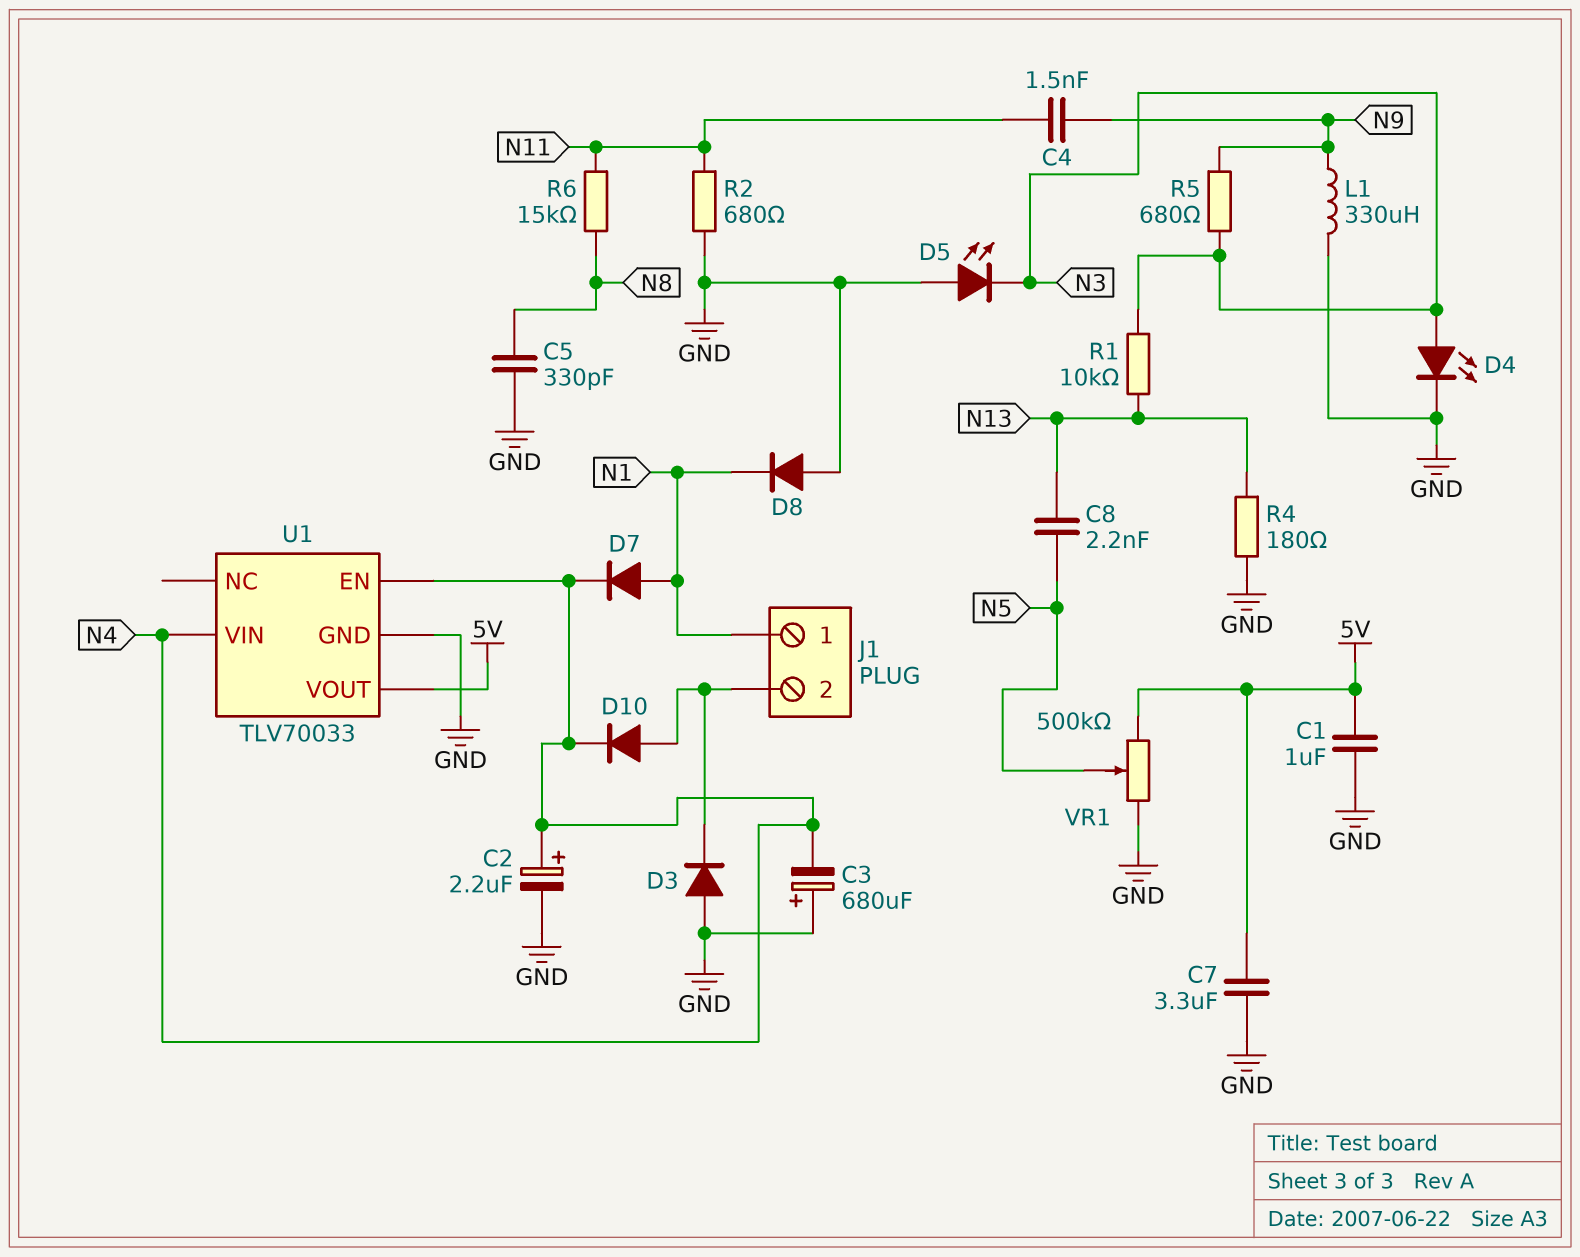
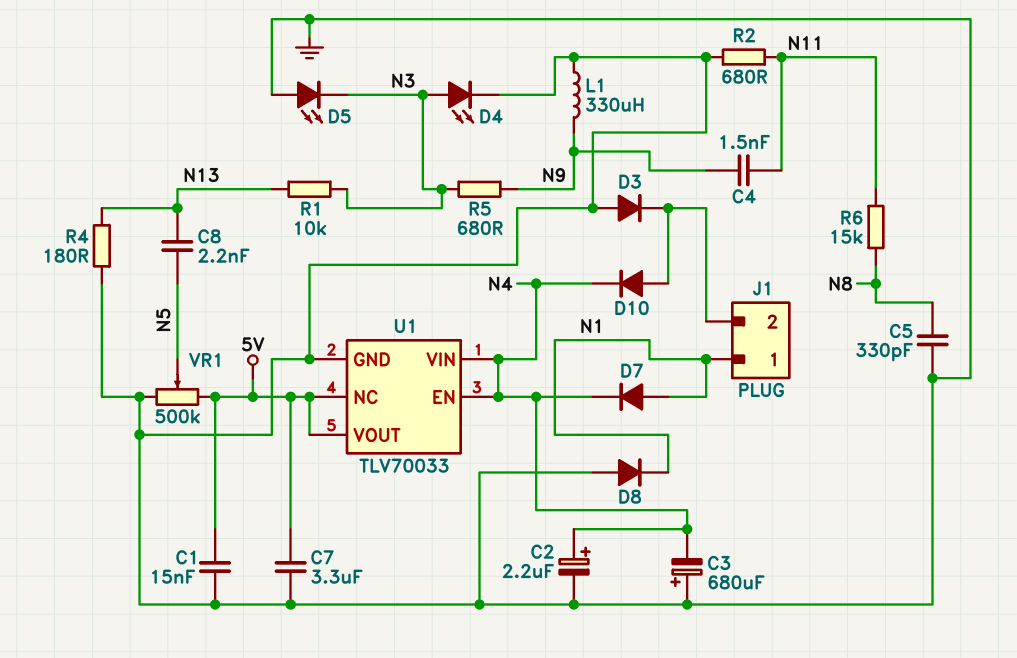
C1: 1uF (5V, GND) -> 15nF (5V, GND)
U1 pin NC: none -> 5V

